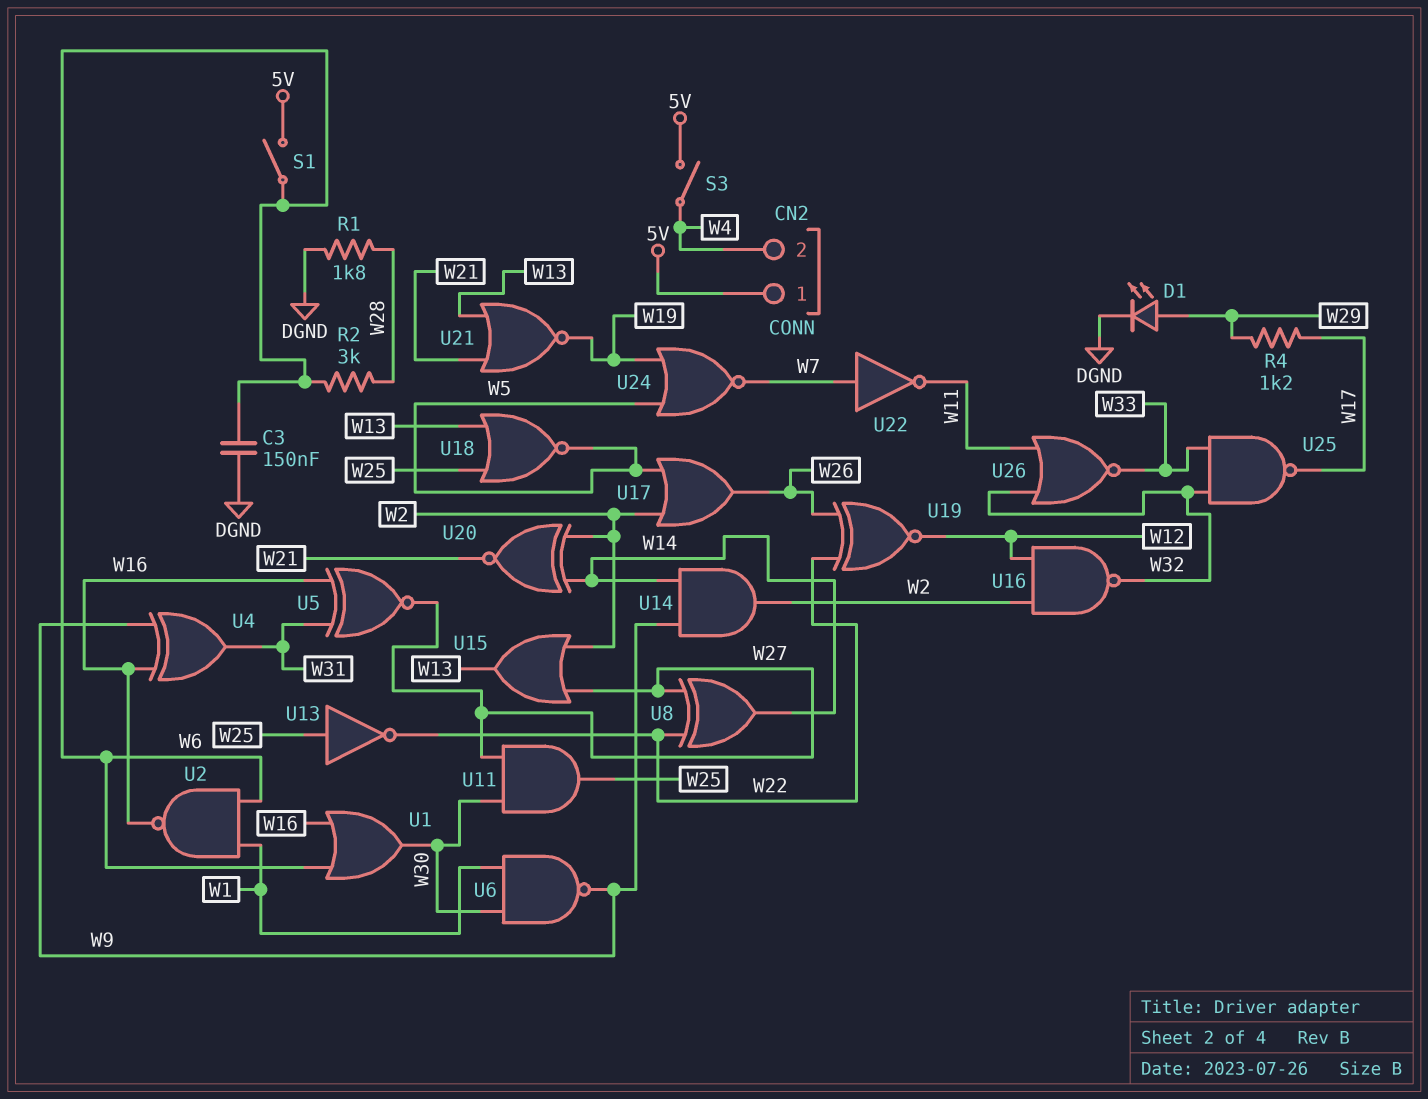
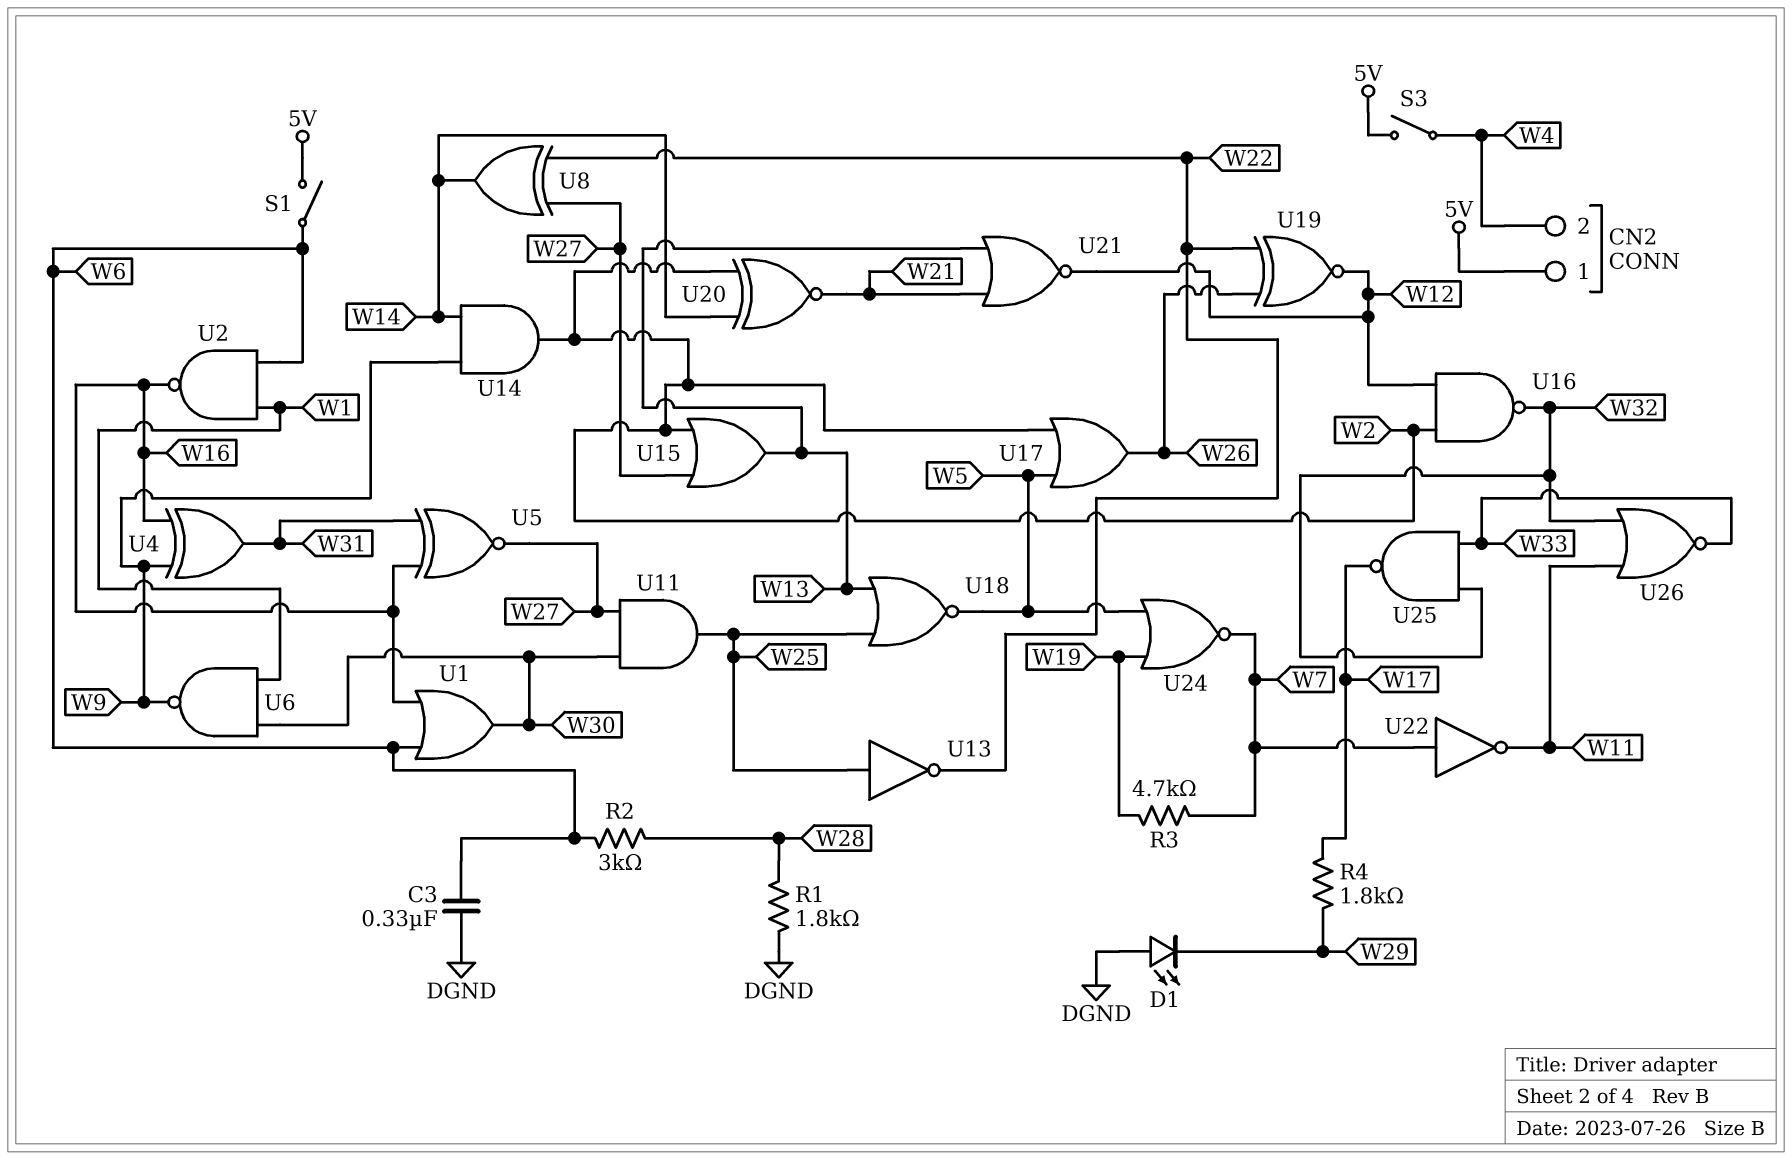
C3: 150nF (DGND, W6) -> 330nF (DGND, W6)
D1: LED (A W29, K DGND) -> LED (A DGND, K W29)
R3: none -> 4.7k (W7, W19)
R4: 1.2k (W17, W29) -> 1.8k (W17, W29)
U21: NOR (in W13, in W21, out W19) -> NOR (in W13, in W21, out W12)

